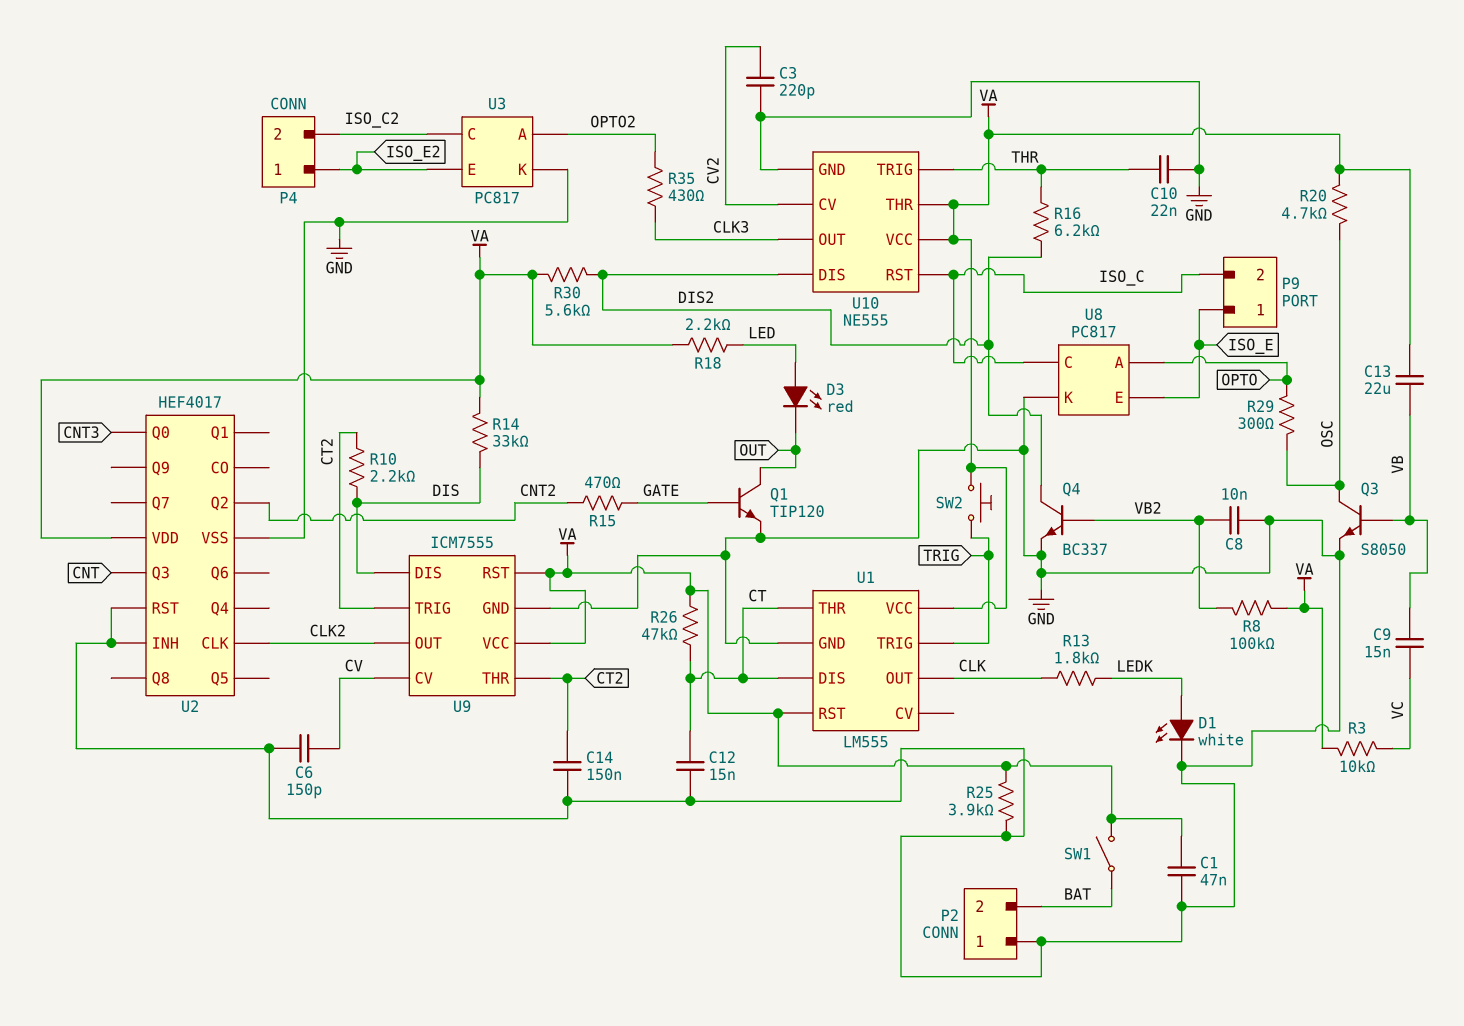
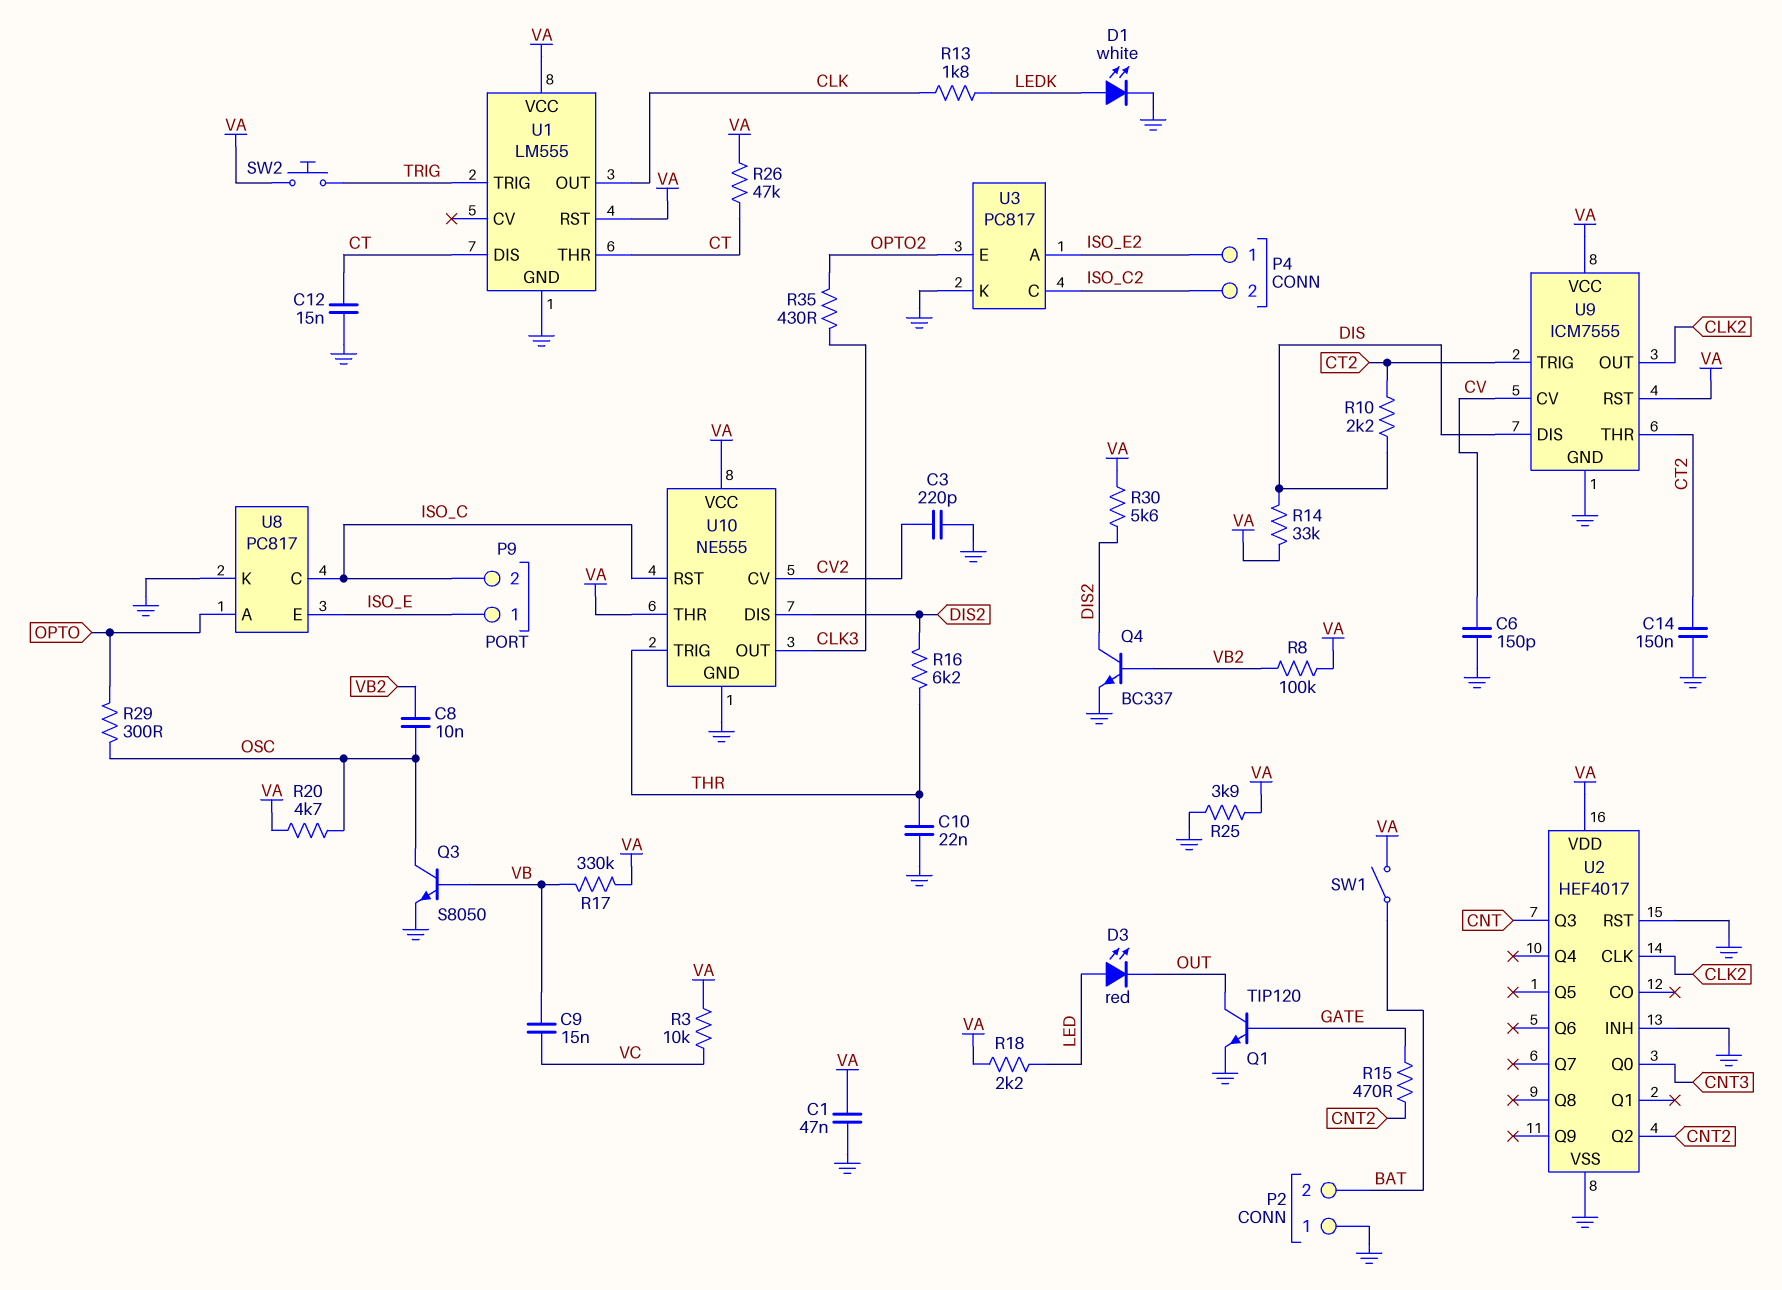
C8: 10nF (GND, VB2) -> 10nF (OSC, VB2)
C13: 22uF (VA, VB) -> none
R17: none -> 330k (VA, VB)
U3 pin A: OPTO2 -> ISO_E2
U3 pin E: ISO_E2 -> OPTO2

